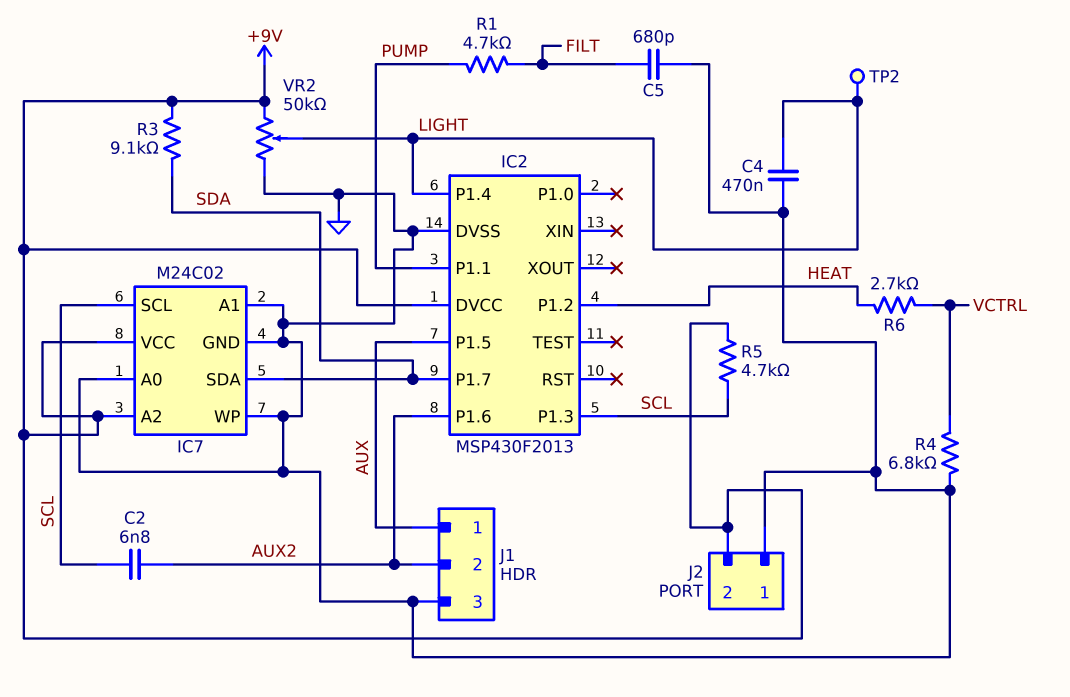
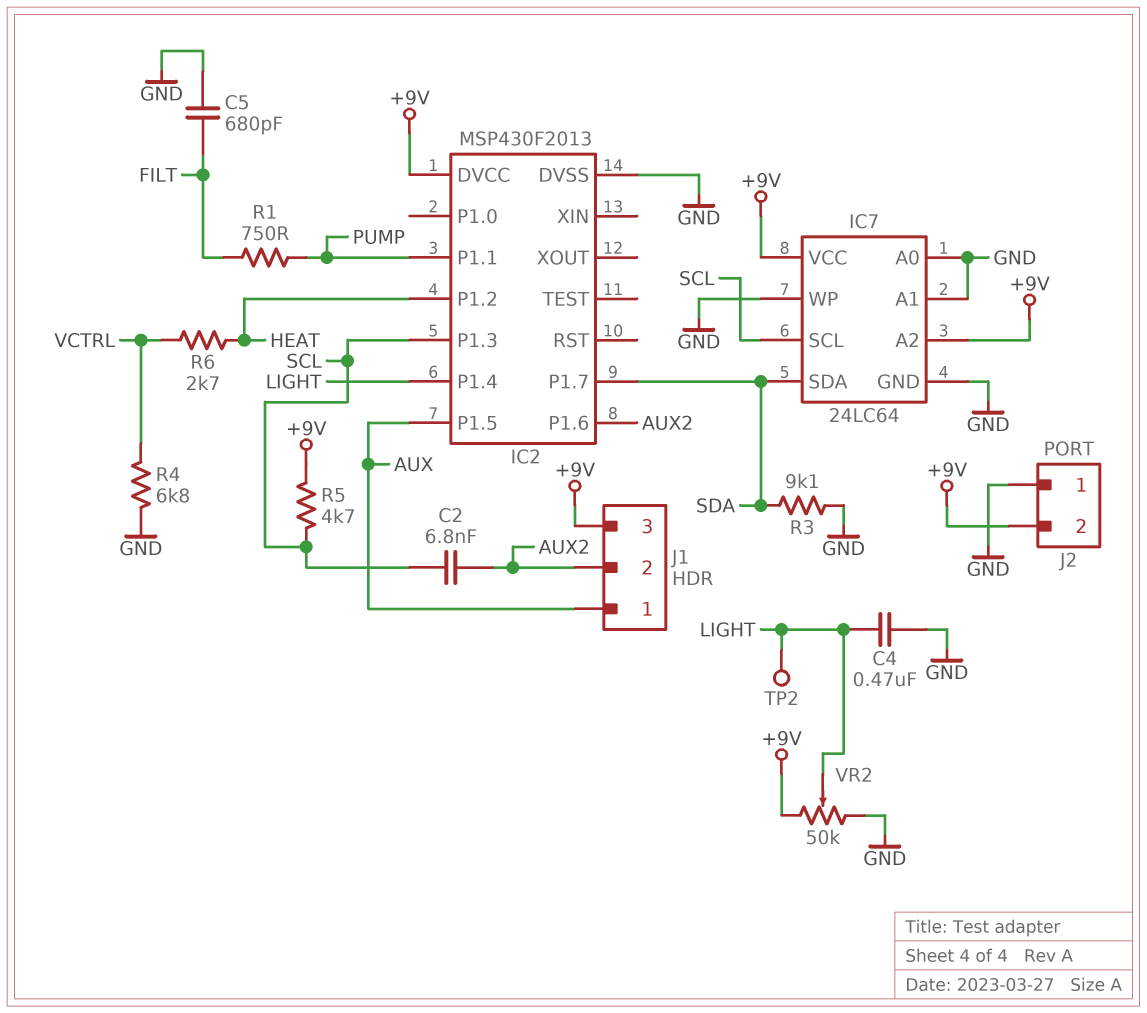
IC7: M24C02 -> 24LC64
J1 pin 3: GND -> +9V
R1: 4.7k (FILT, PUMP) -> 750 (FILT, PUMP)
R3: 9.1k (+9V, SDA) -> 9.1k (GND, SDA)

